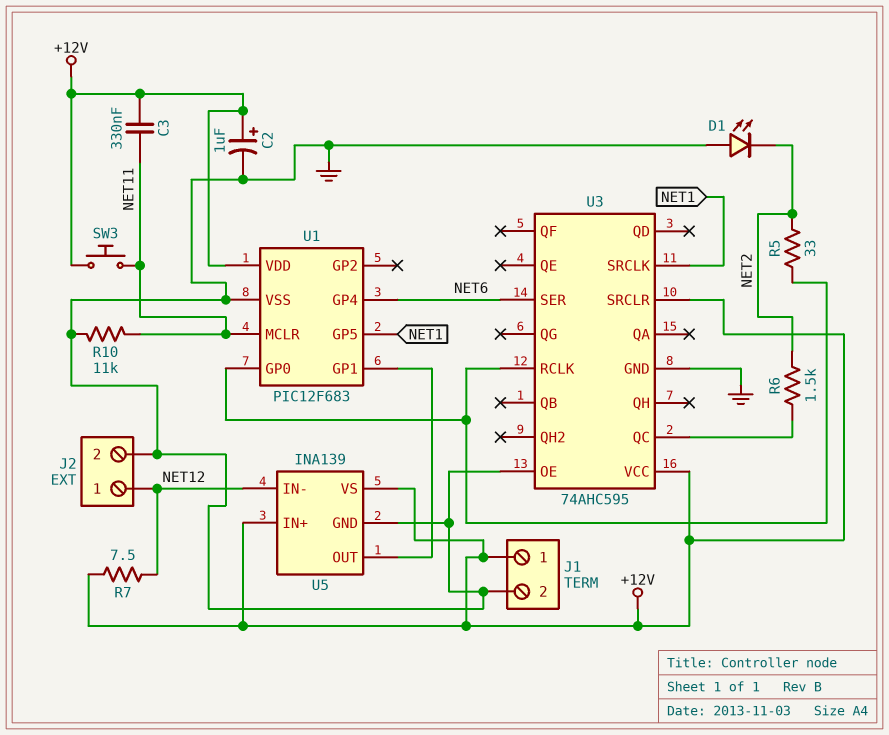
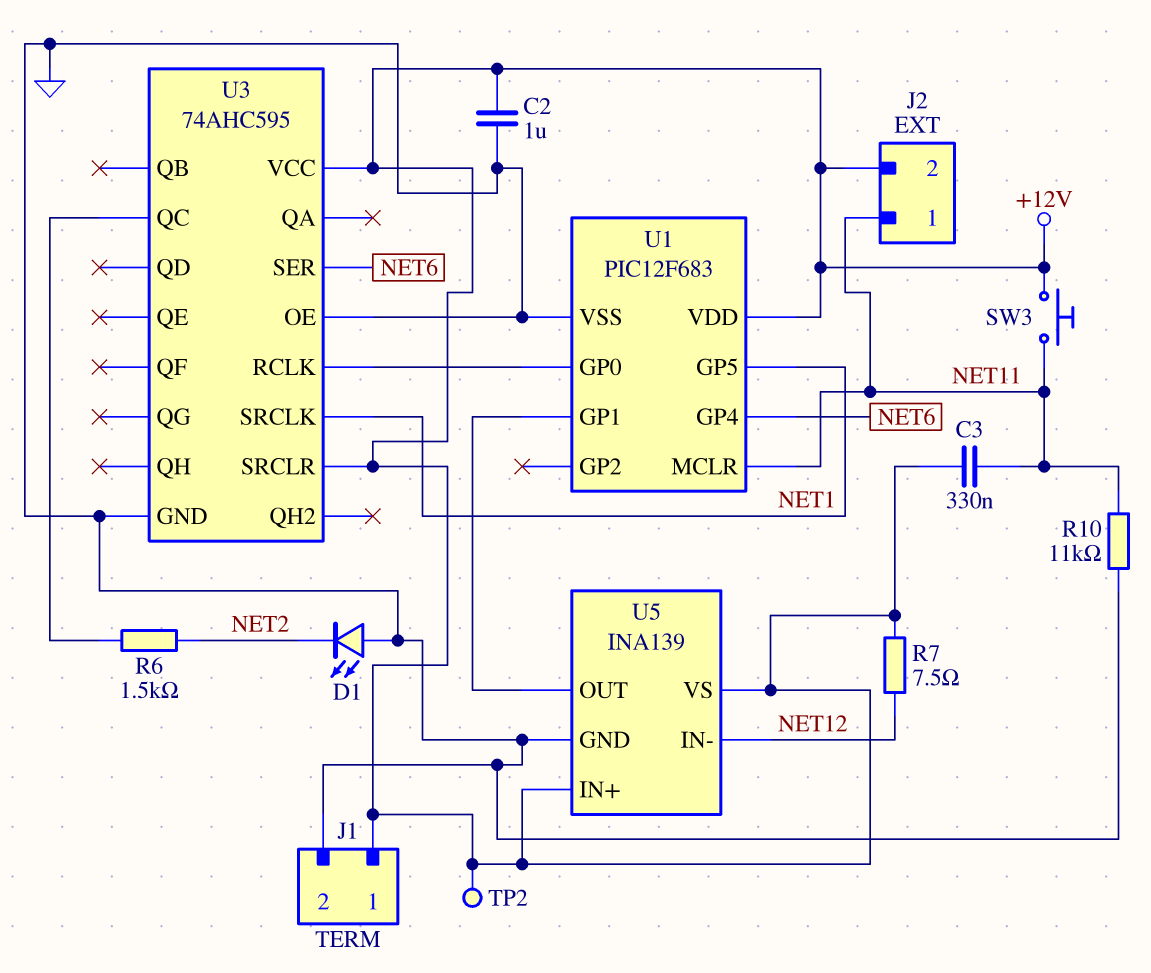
C2: 1uF (plus +12V, minus GND) -> 1uF (+12V, GND)
J2 pin 1: NET12 -> NET11
J2 pin 2: GND -> +12V
R5: 33 (NET2, U1/GP0) -> none
TP2: none -> test point (+12V)

